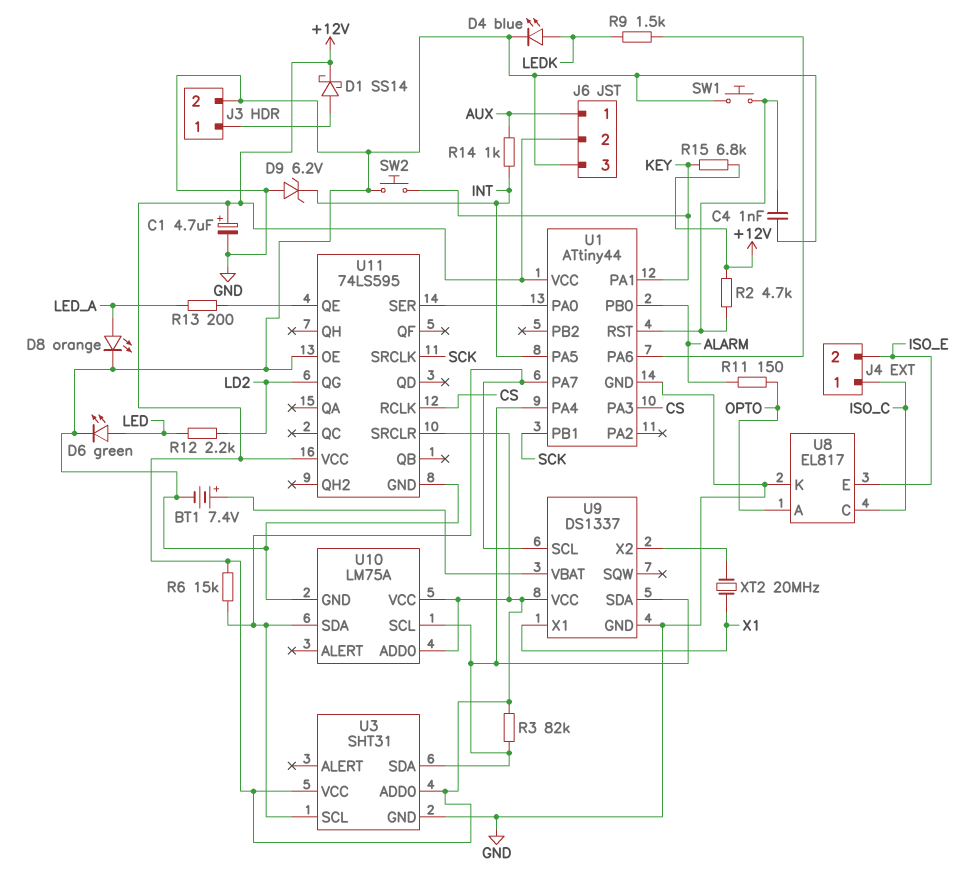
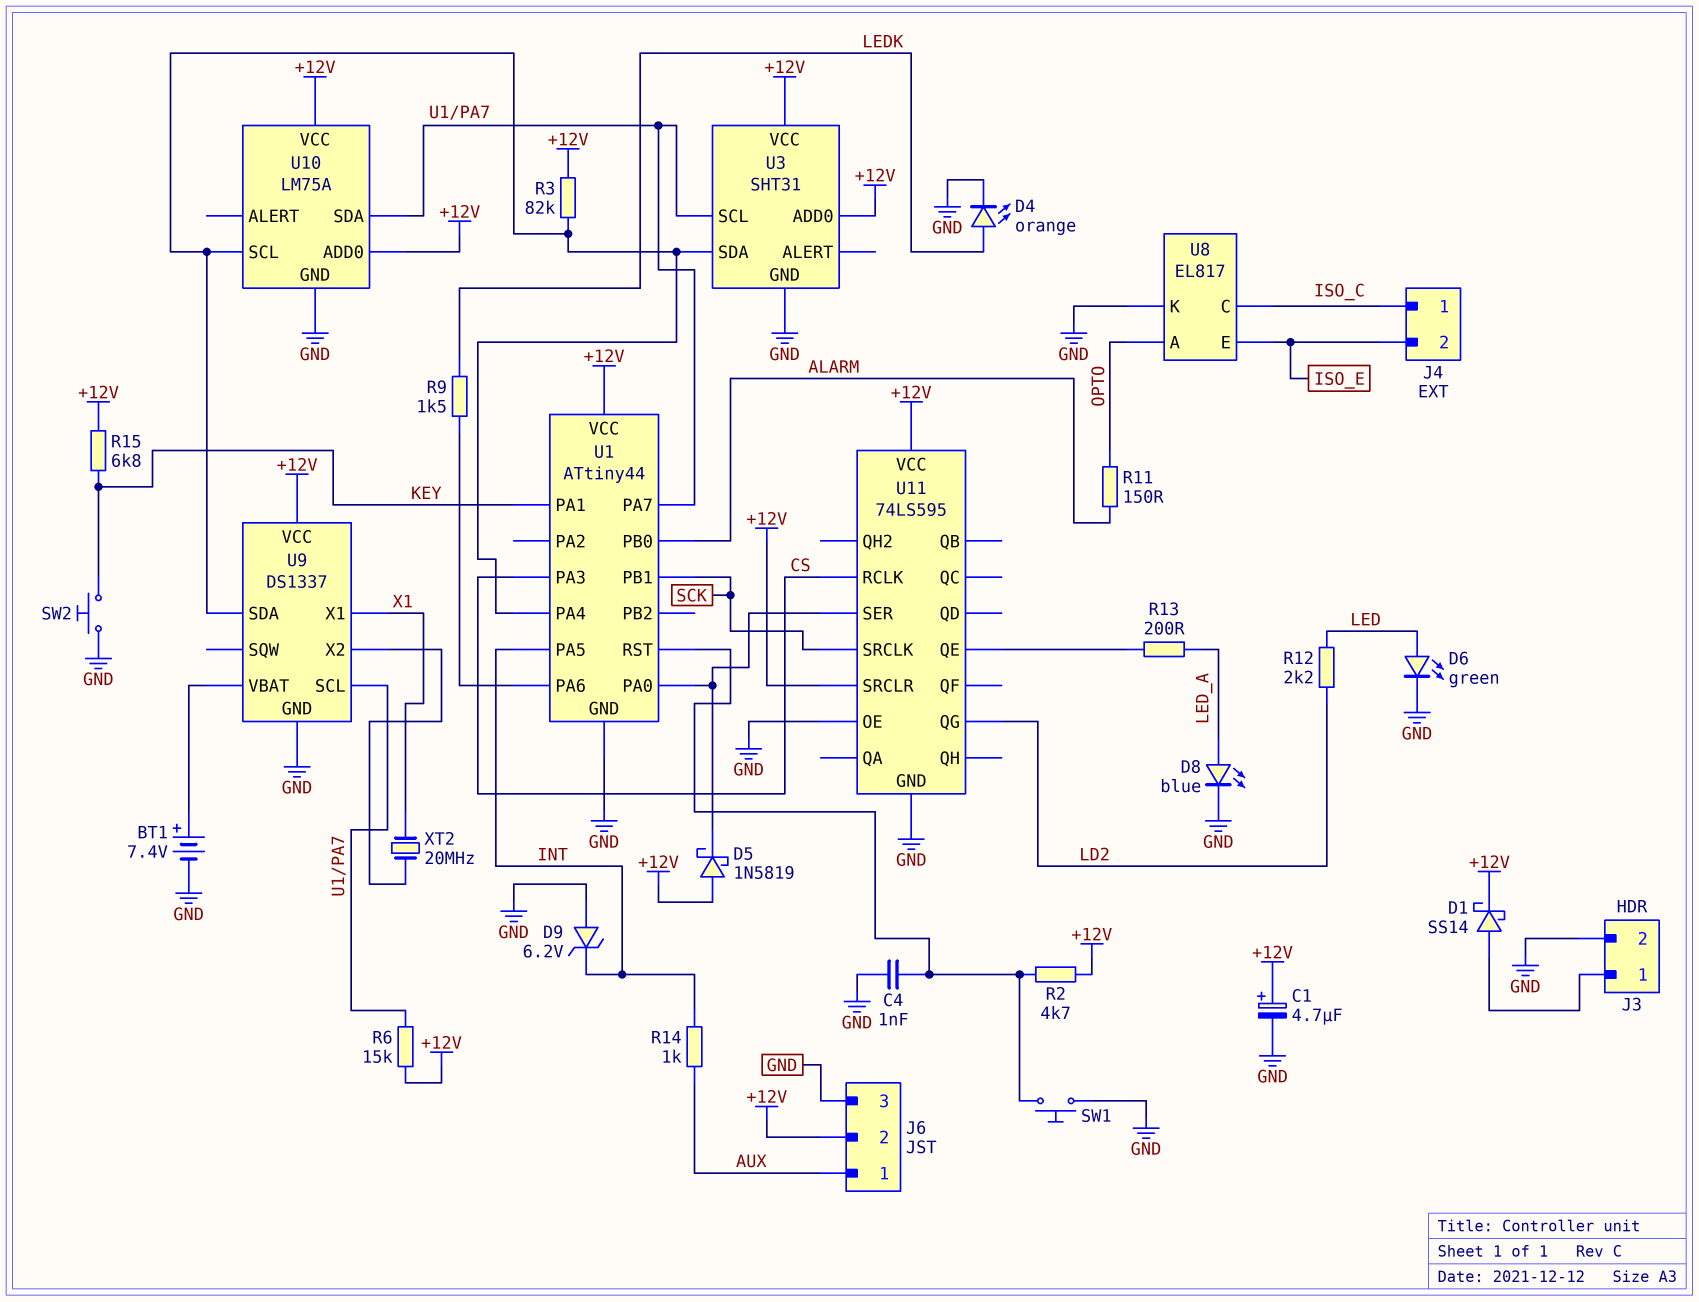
D4: LED blue (A LEDK, K GND) -> LED orange (A LEDK, K GND)
D5: none -> schottky 1N5819 (A +12V, K U1/PA0)
D8: LED orange (A LED_A, K GND) -> LED blue (A LED_A, K GND)

